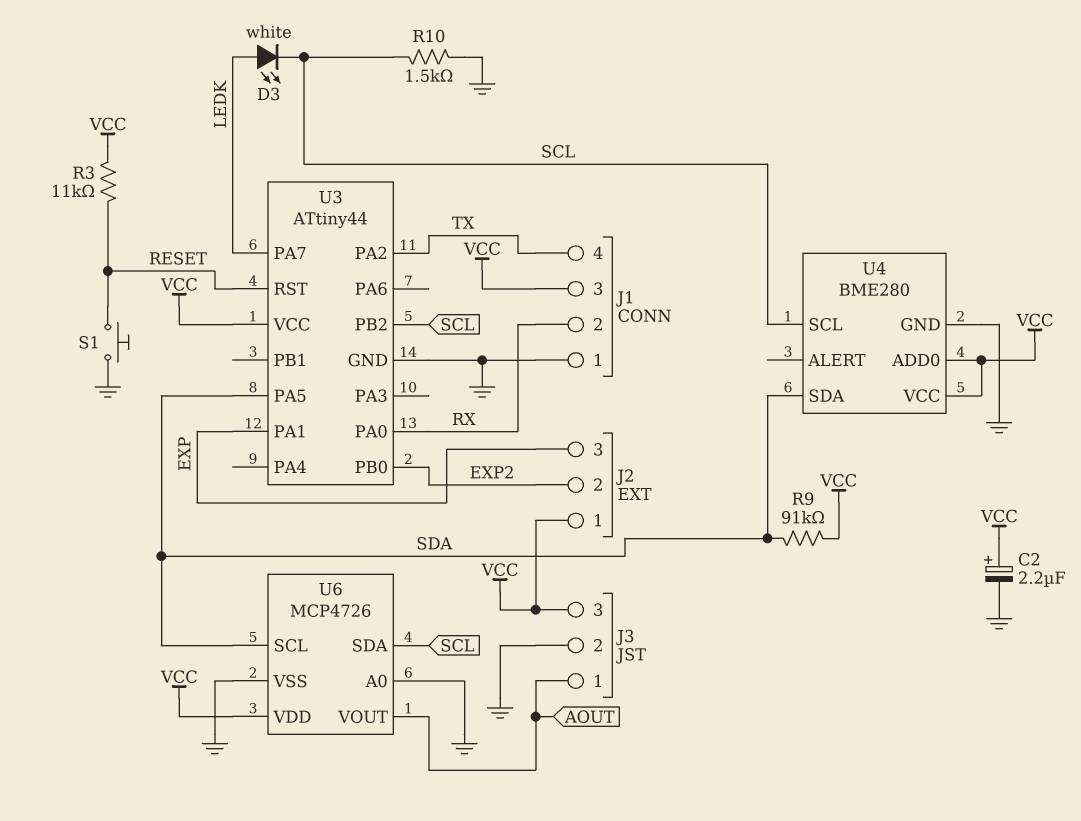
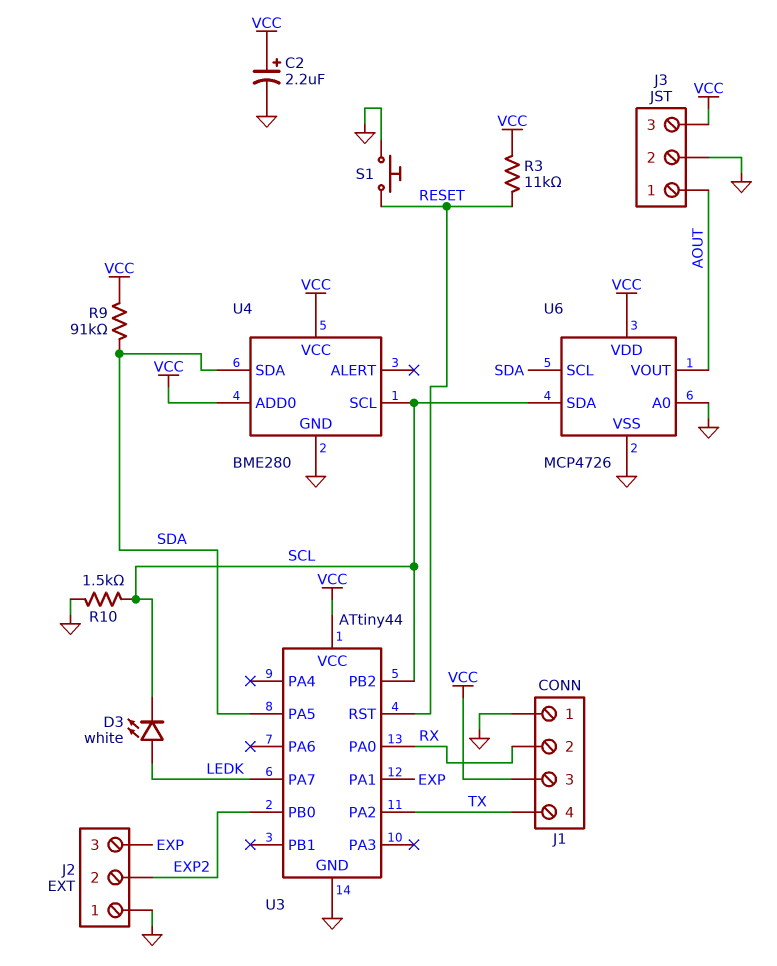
J2 pin 1: VCC -> GND

